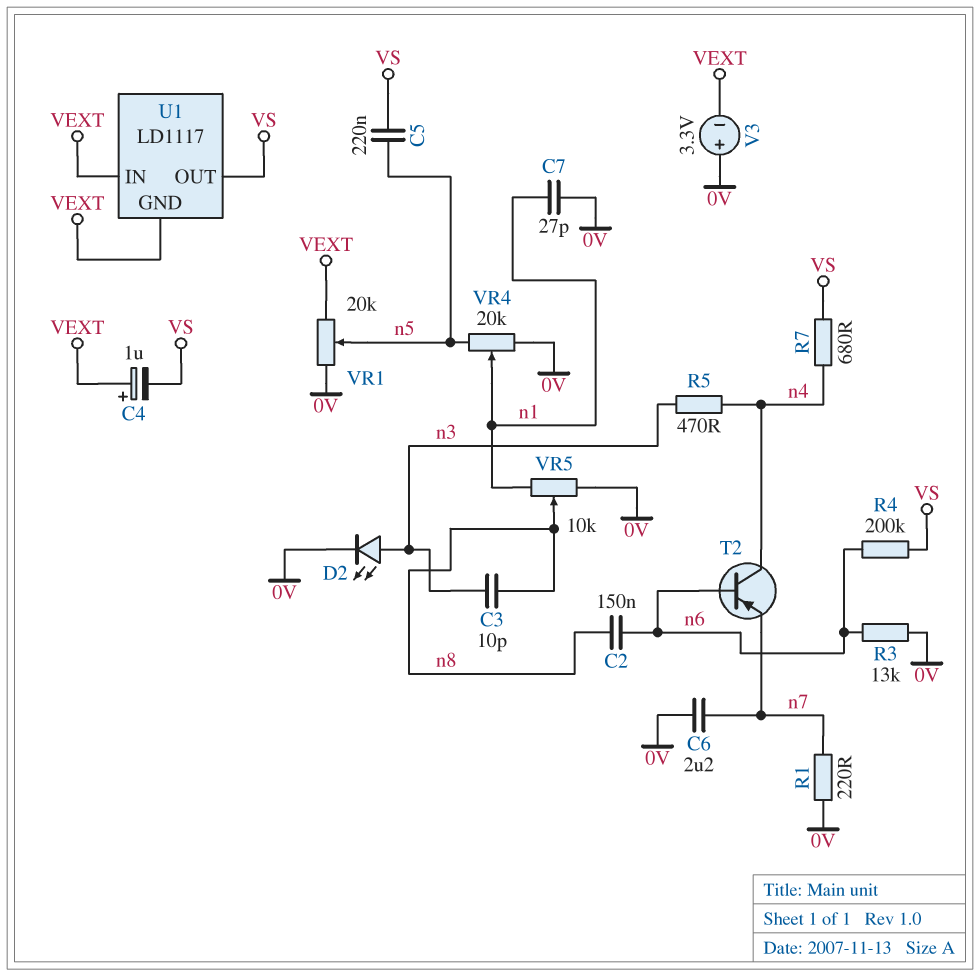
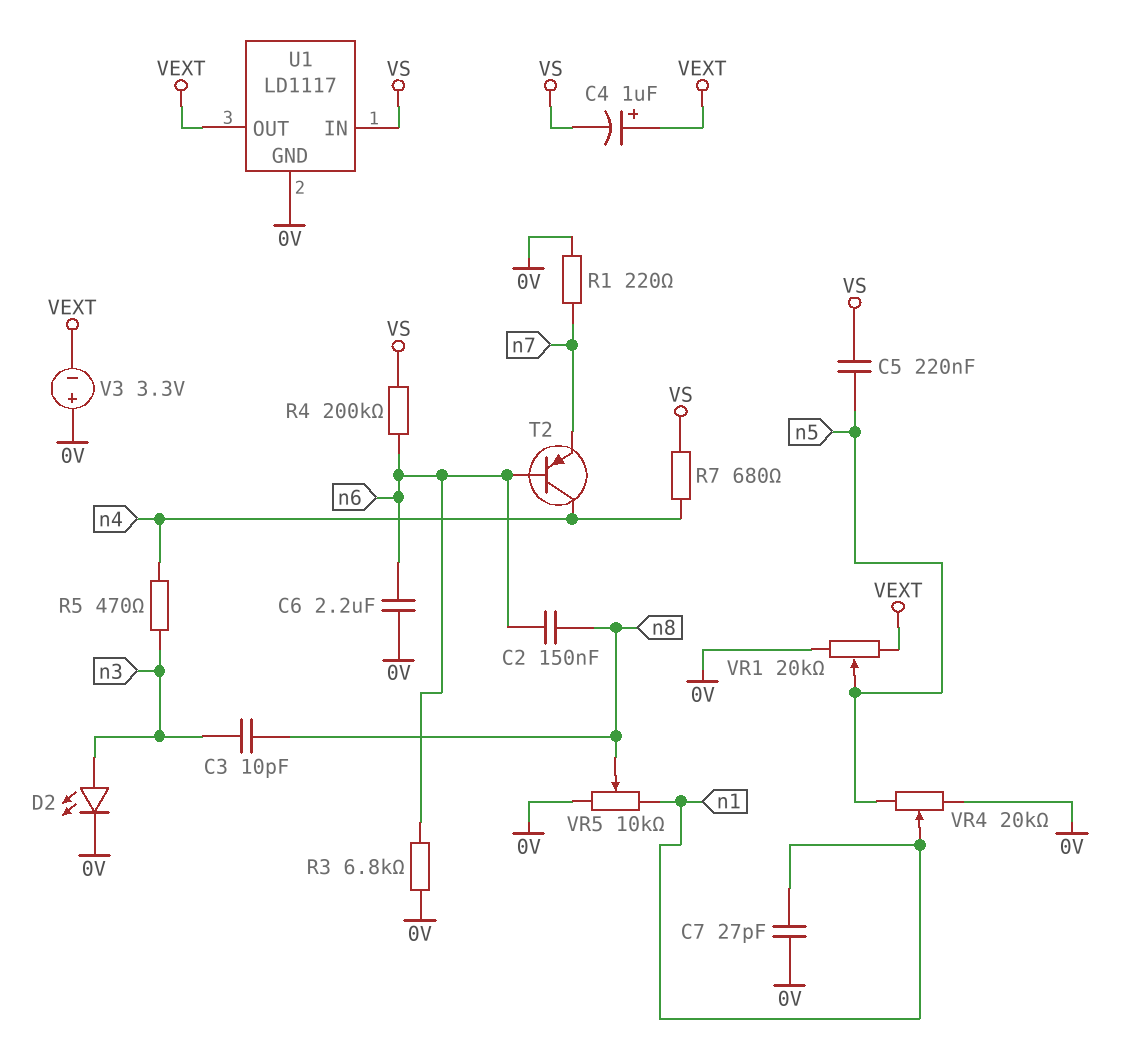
C6: 2.2uF (0V, n7) -> 2.2uF (0V, n6)
R3: 13k (0V, n6) -> 6.8k (0V, n6)
U1 pin GND: VEXT -> 0V
U1 pin IN: VEXT -> VS
U1 pin OUT: VS -> VEXT

